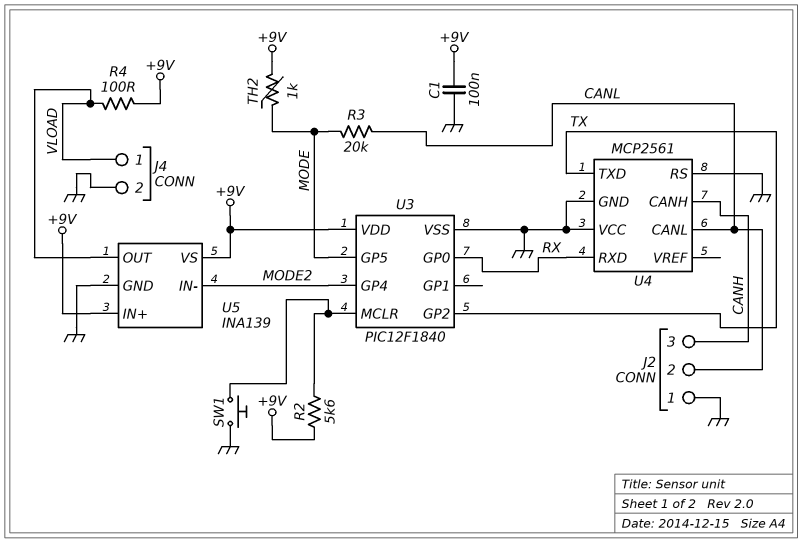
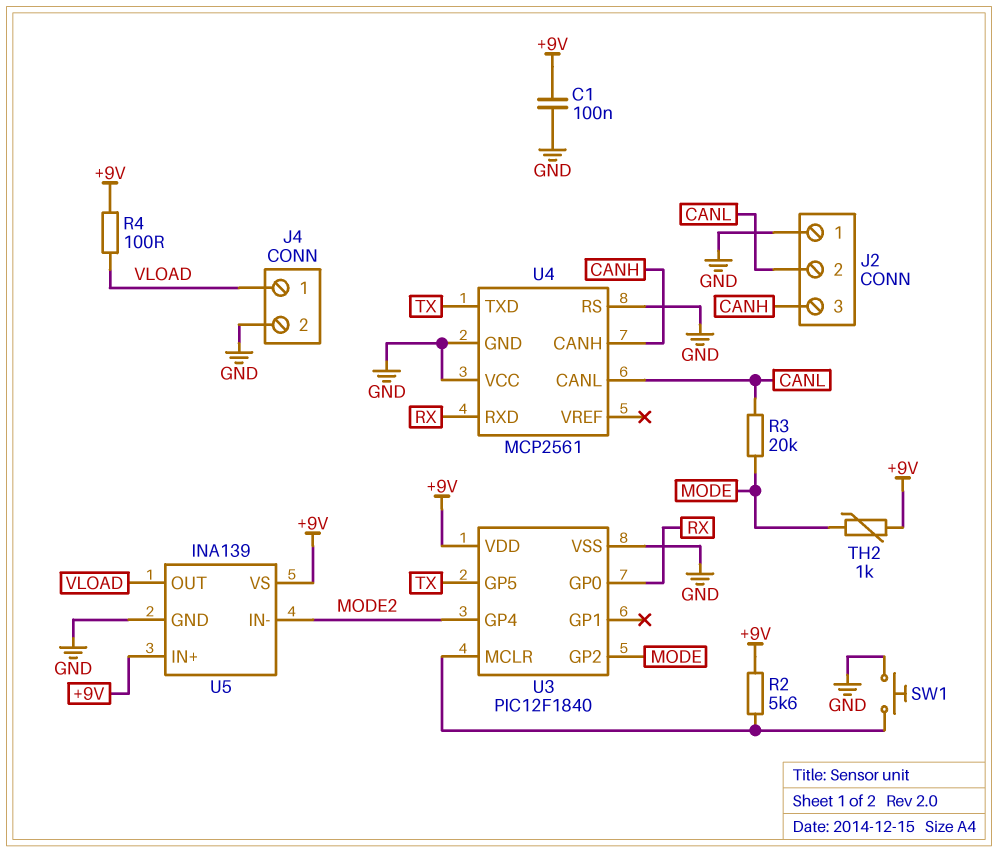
U3 pin GP2: TX -> MODE
U3 pin GP5: MODE -> TX

